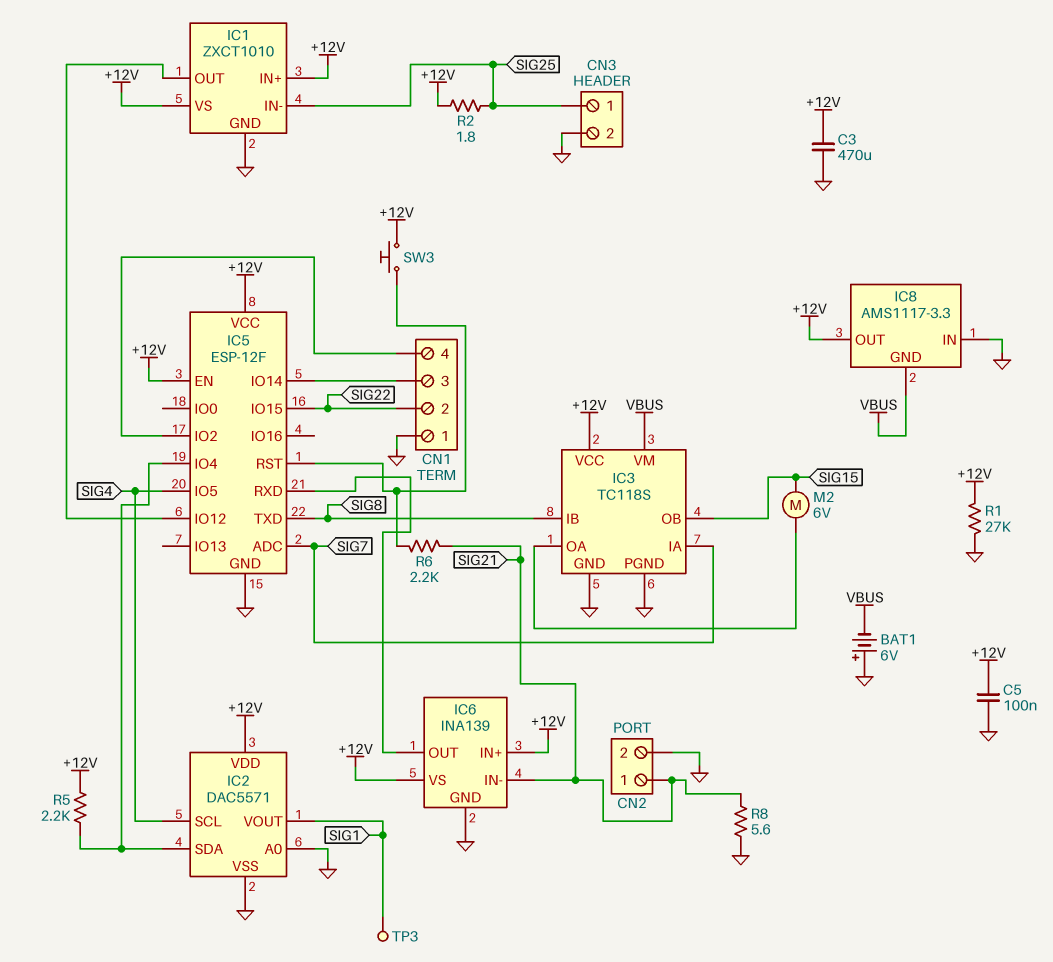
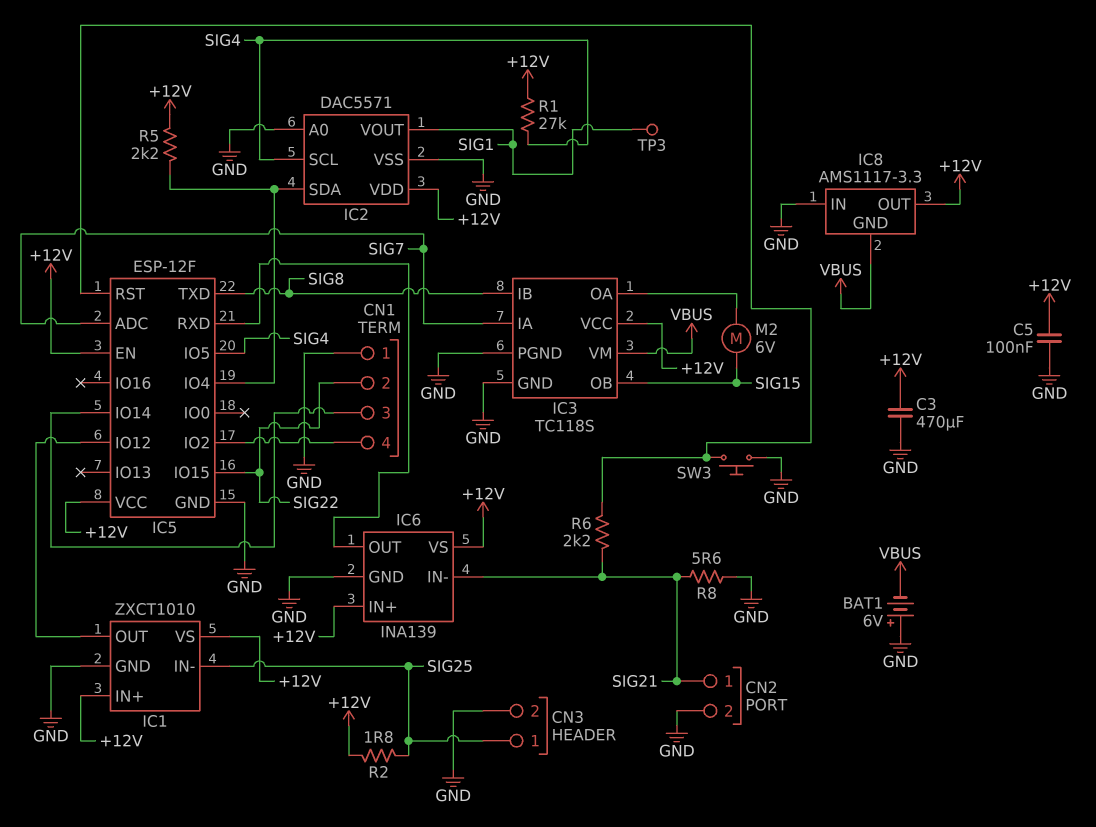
R1: 27k (+12V, GND) -> 27k (+12V, SIG4)
SW3: button (+12V, IC5/RST) -> button (GND, IC5/RST)

